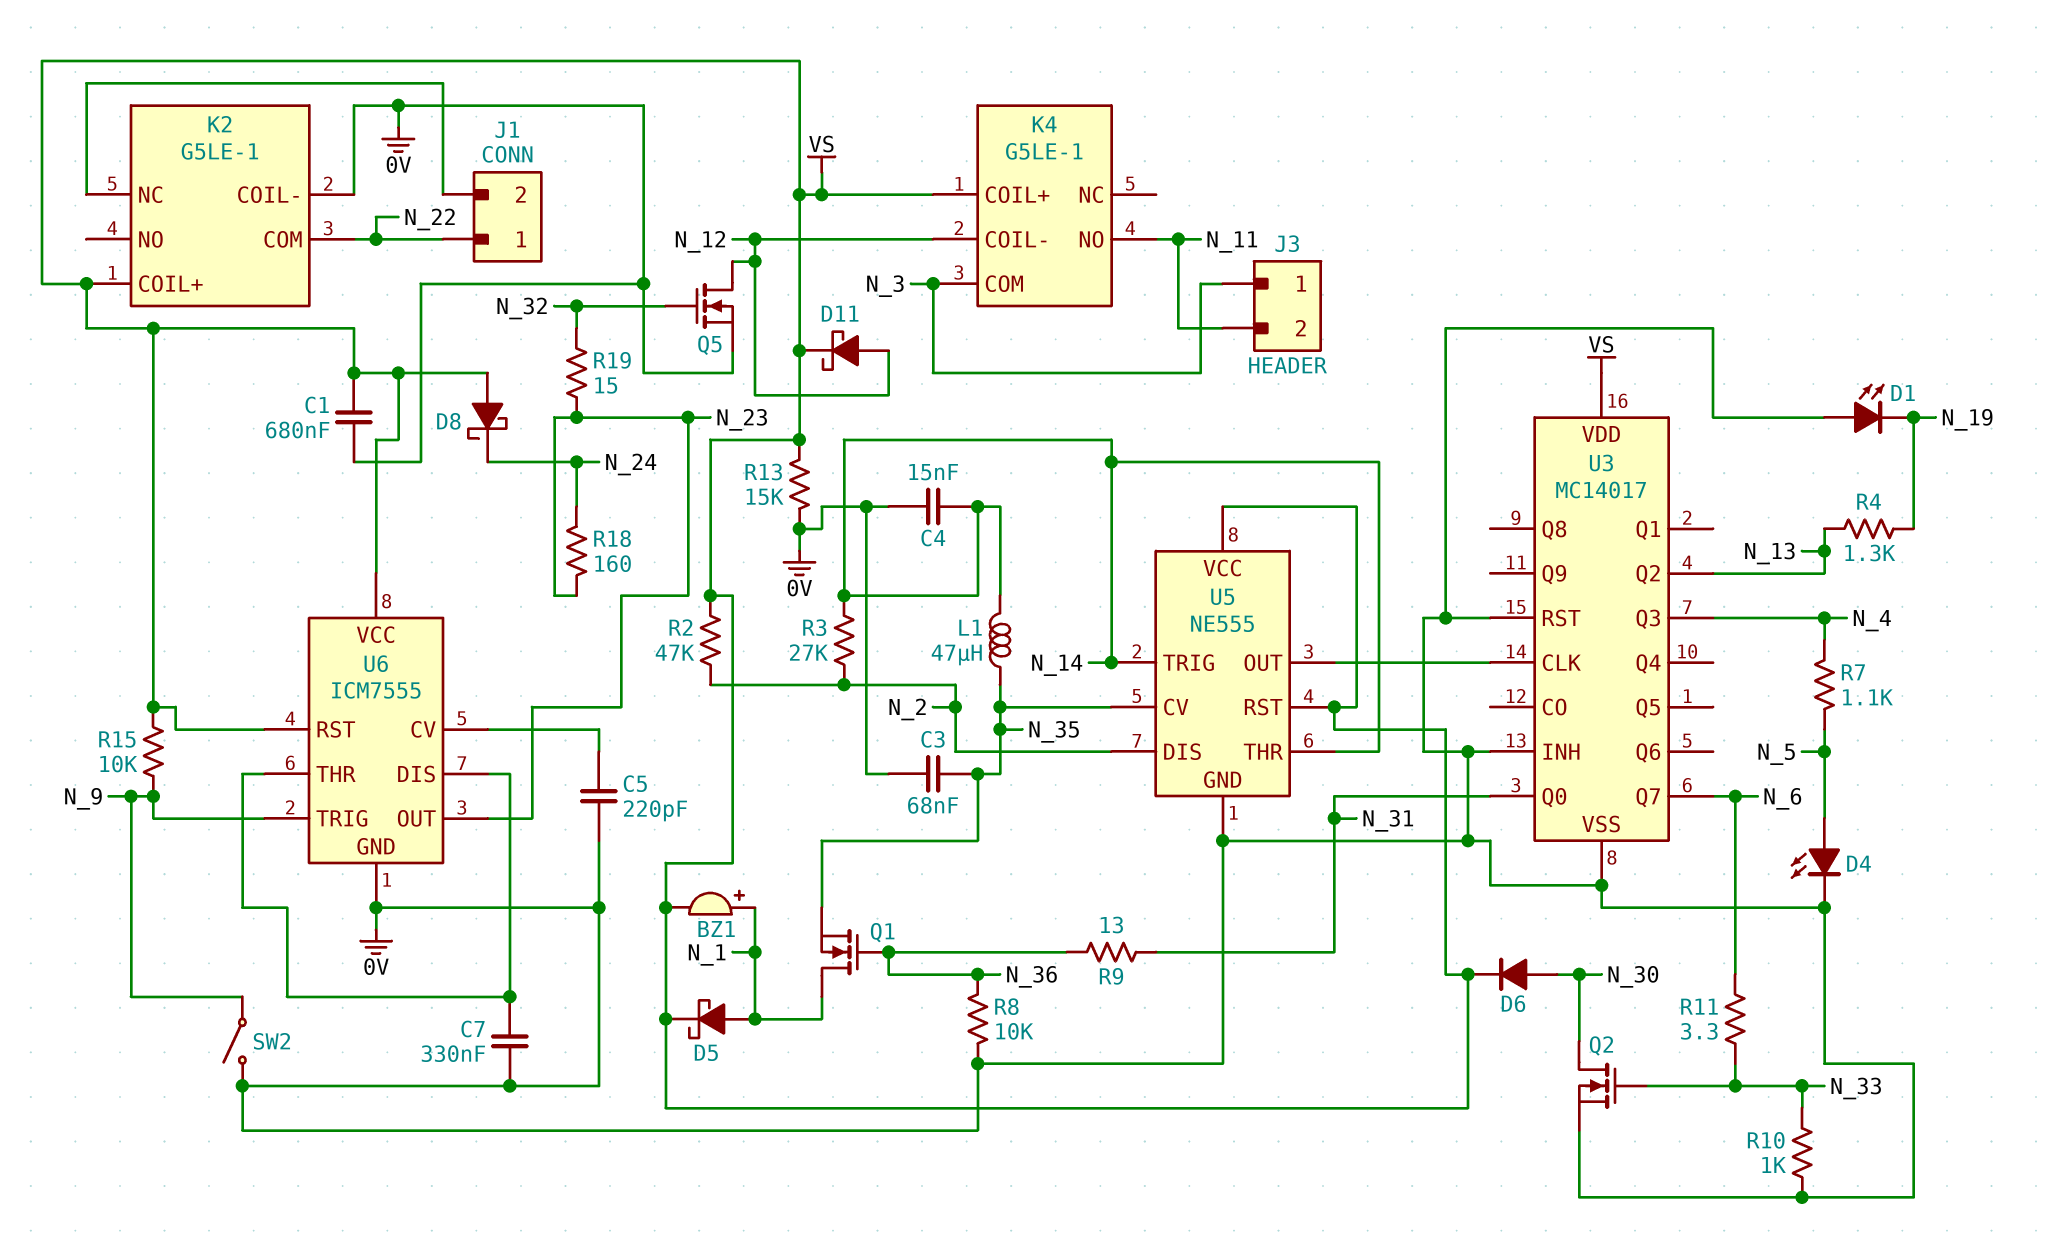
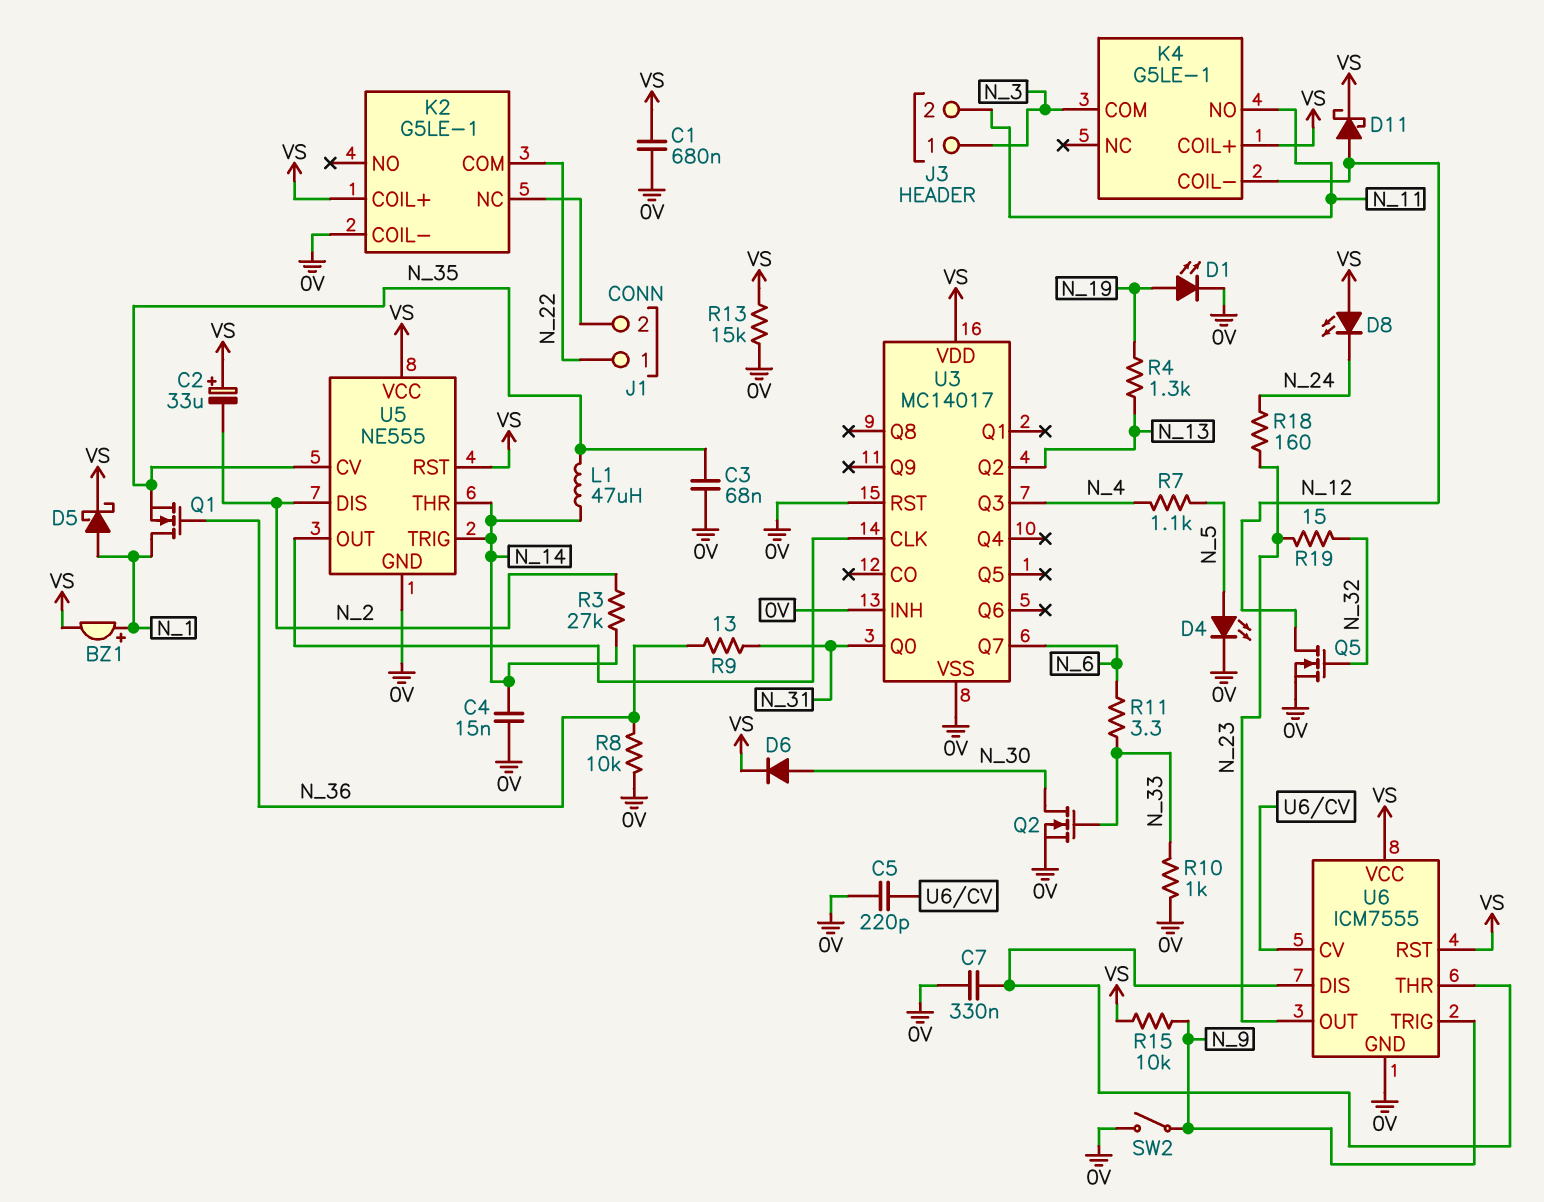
C2: none -> 33uF (plus VS, minus N_2)
D1: LED (A 0V, K N_19) -> LED (A N_19, K 0V)
D8: schottky (A VS, K N_24) -> LED (A VS, K N_24)
R2: 47k (N_2, VS) -> none

